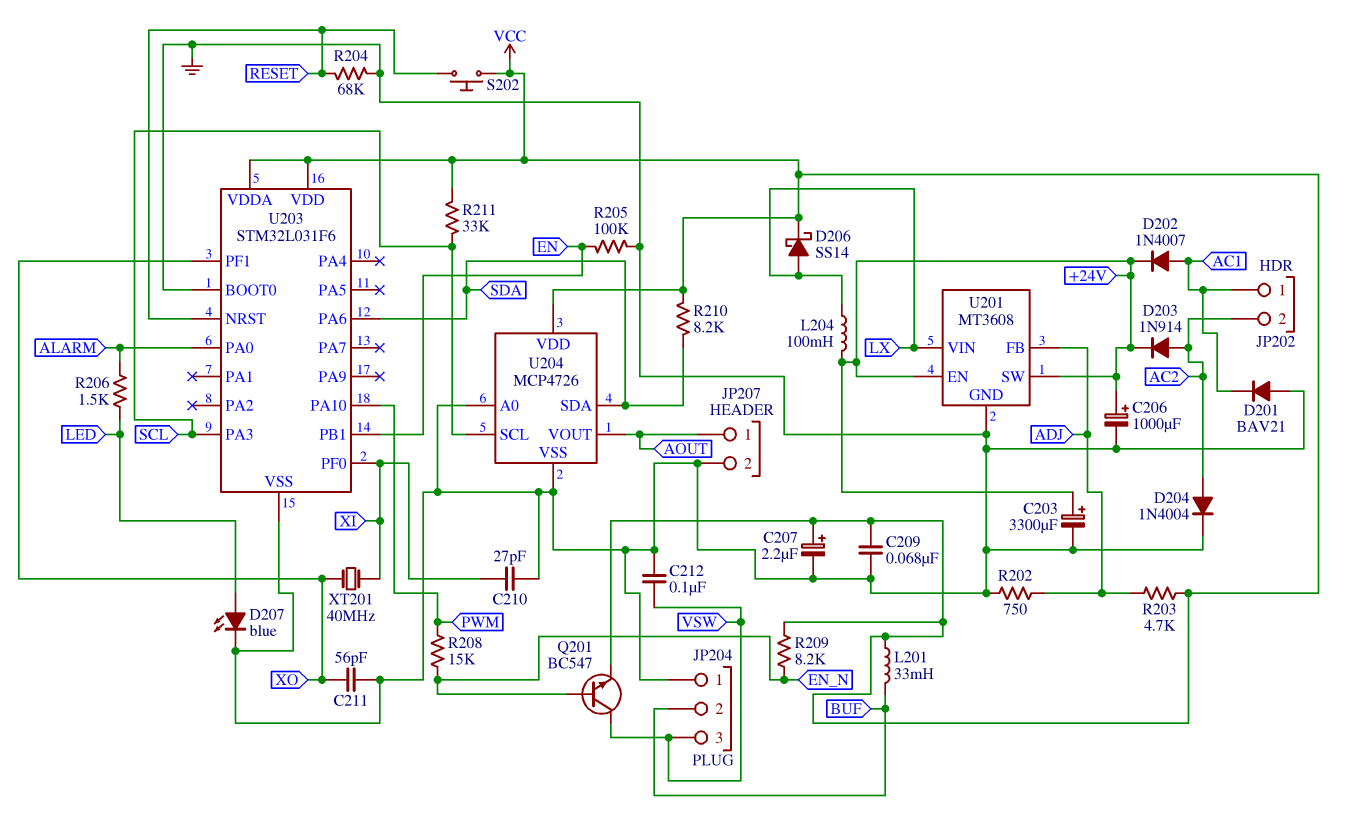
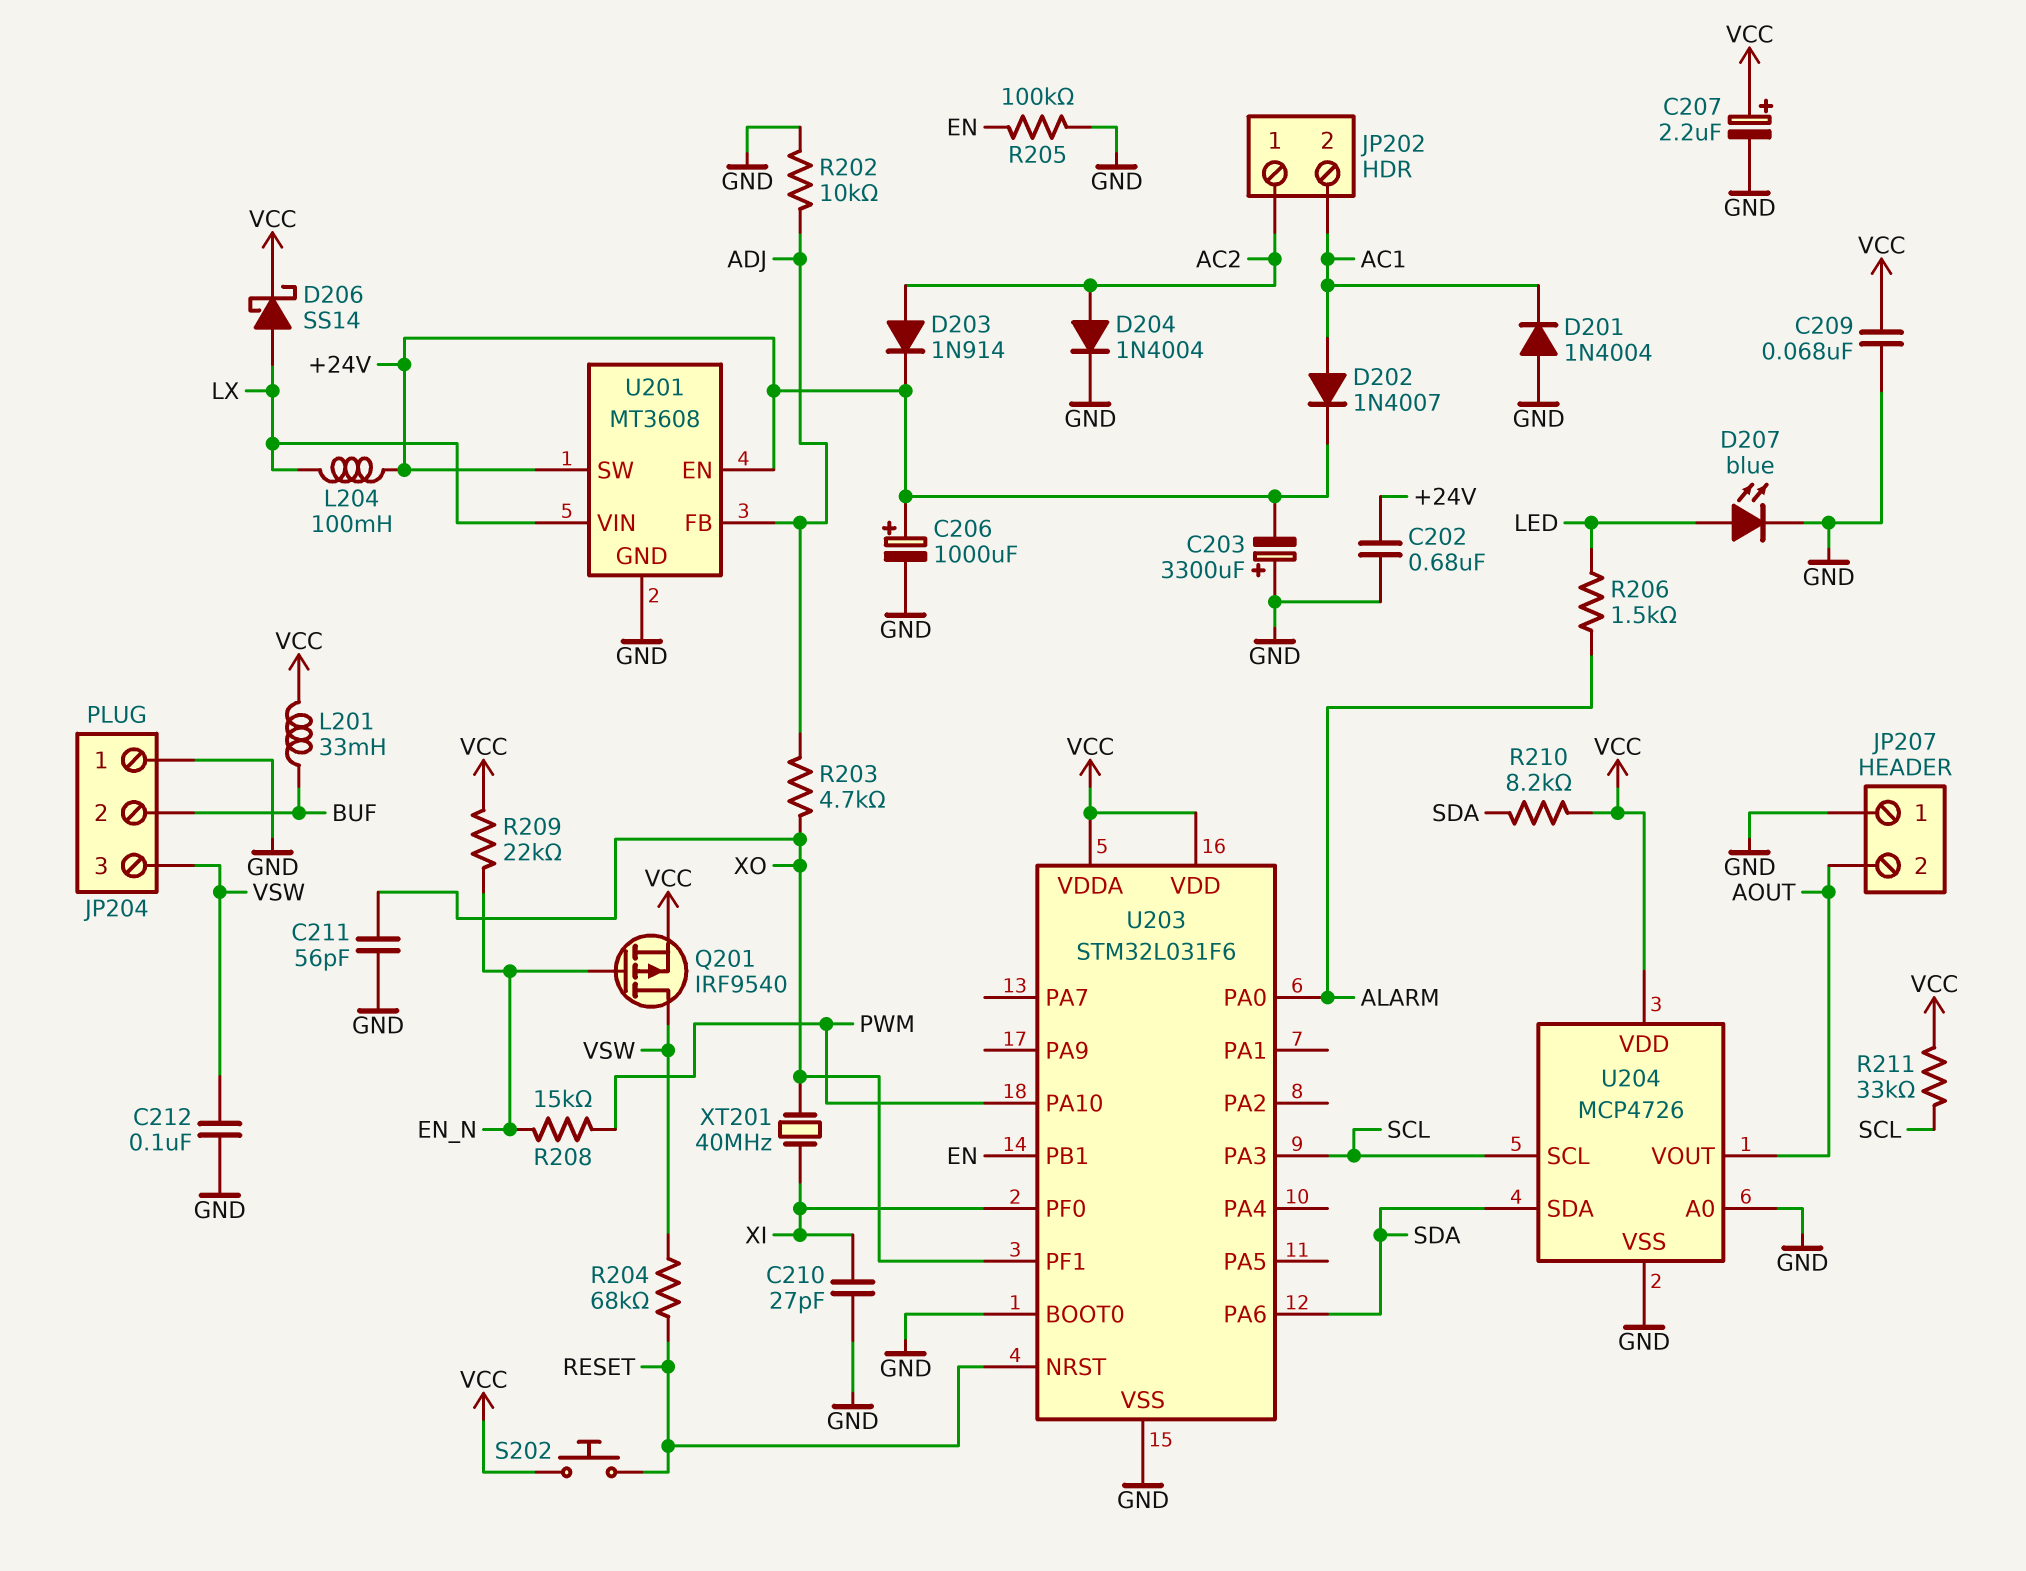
C202: none -> 680nF (+24V, GND)
C203: 3300uF (plus +24V, minus GND) -> 3300uF (plus GND, minus +24V)
D201: diode BAV21 (A GND, K AC1) -> diode 1N4004 (A GND, K AC1)
JP202 pin 1: AC1 -> AC2
JP202 pin 2: AC2 -> AC1
JP207 pin 1: AOUT -> GND
JP207 pin 2: GND -> AOUT
Q201: NPN BC547 (B EN_N, C VSW, E VCC) -> PMOS IRF9540 (G EN_N, D VSW, S VCC)
R202: 750 (ADJ, GND) -> 10k (ADJ, GND)
R203: 4.7k (ADJ, VCC) -> 4.7k (ADJ, XO)
R204: 68k (GND, RESET) -> 68k (RESET, VSW)
R209: 8.2k (EN_N, VCC) -> 22k (EN_N, VCC)

